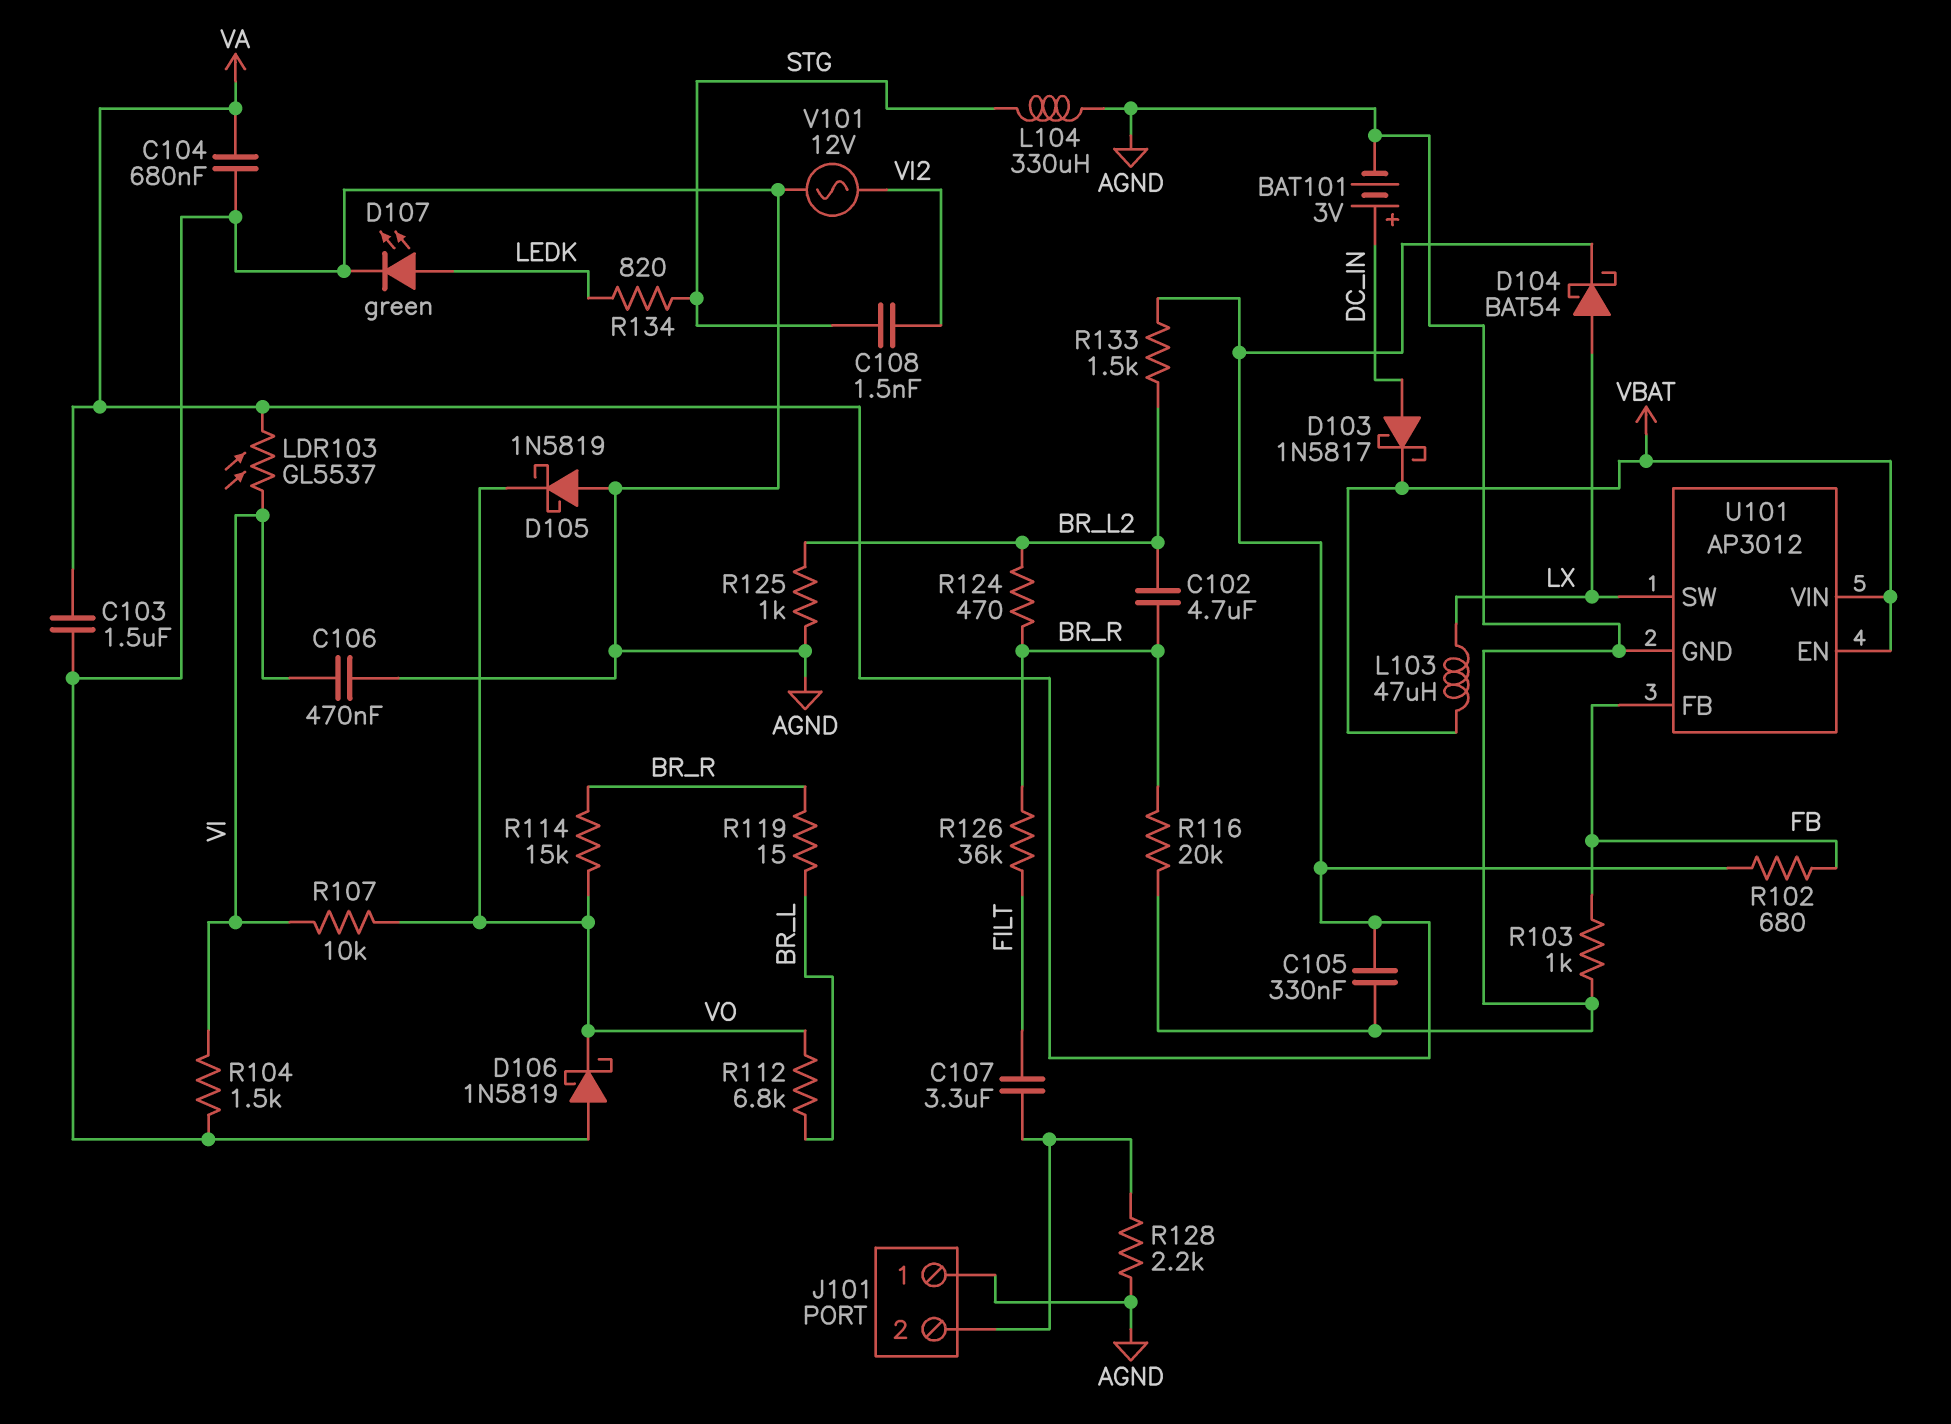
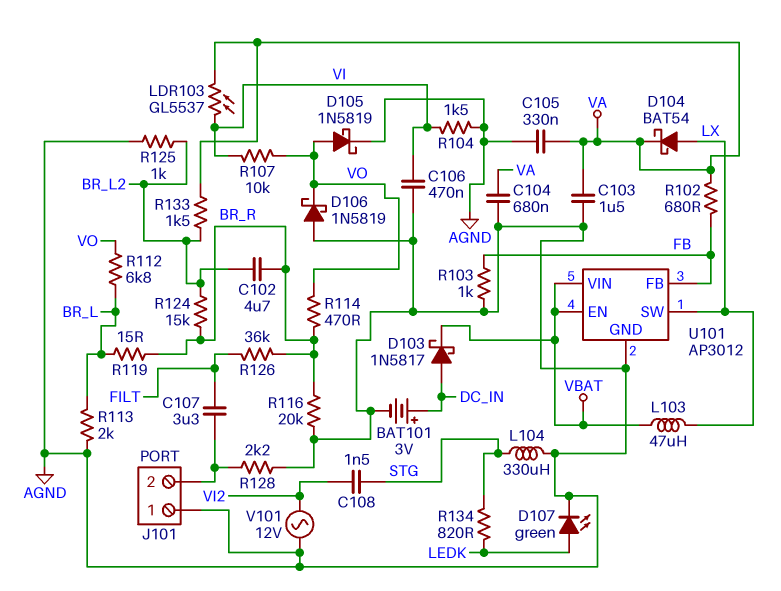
D105: schottky 1N5819 (A AGND, K VO) -> schottky 1N5819 (A VO, K AGND)
R113: none -> 2k (AGND, BR_L)
R114: 15k (BR_R, VO) -> 470 (BR_R, VO)
R124: 470 (BR_L2, BR_R) -> 15k (BR_L2, BR_R)

